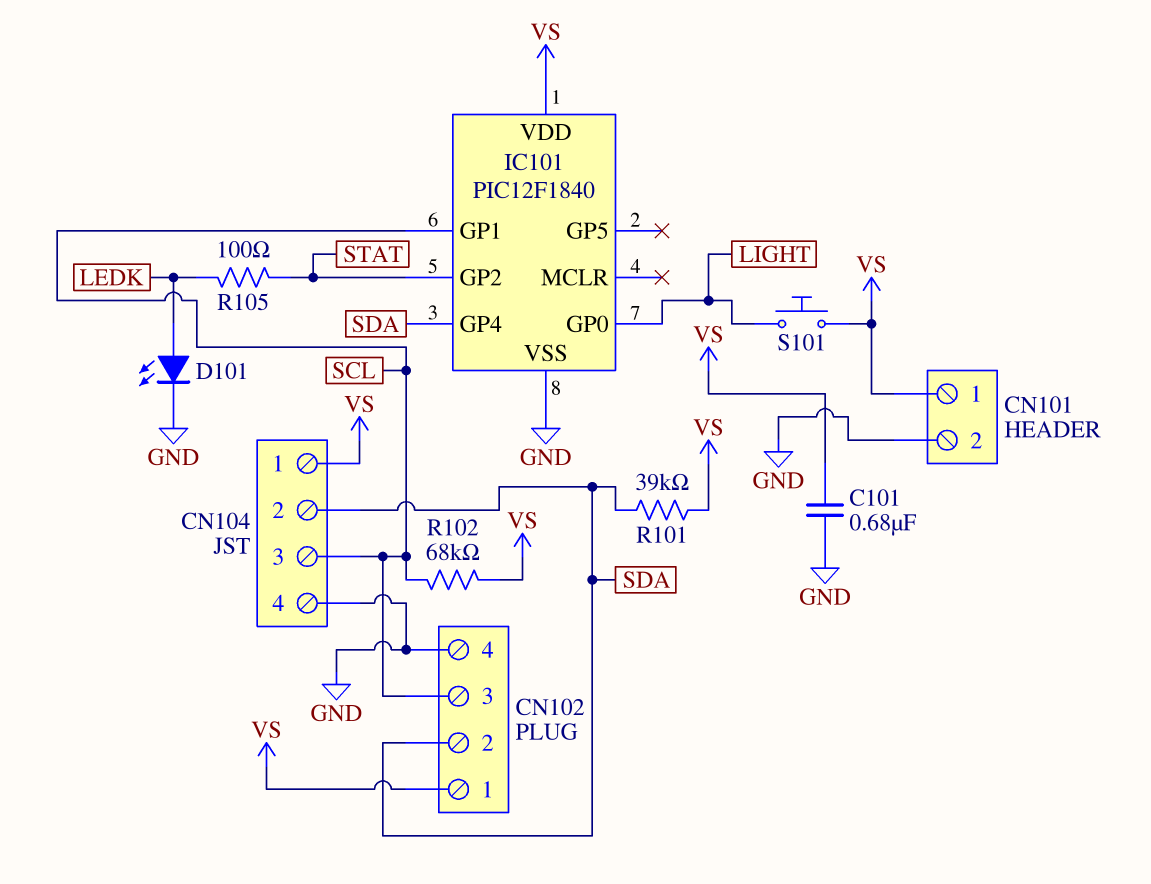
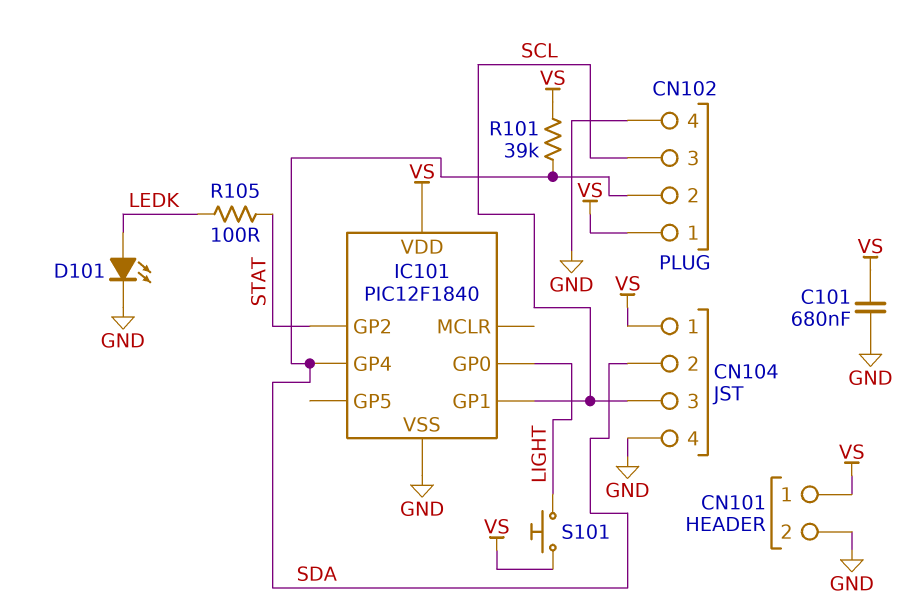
R102: 68k (SCL, VS) -> none

